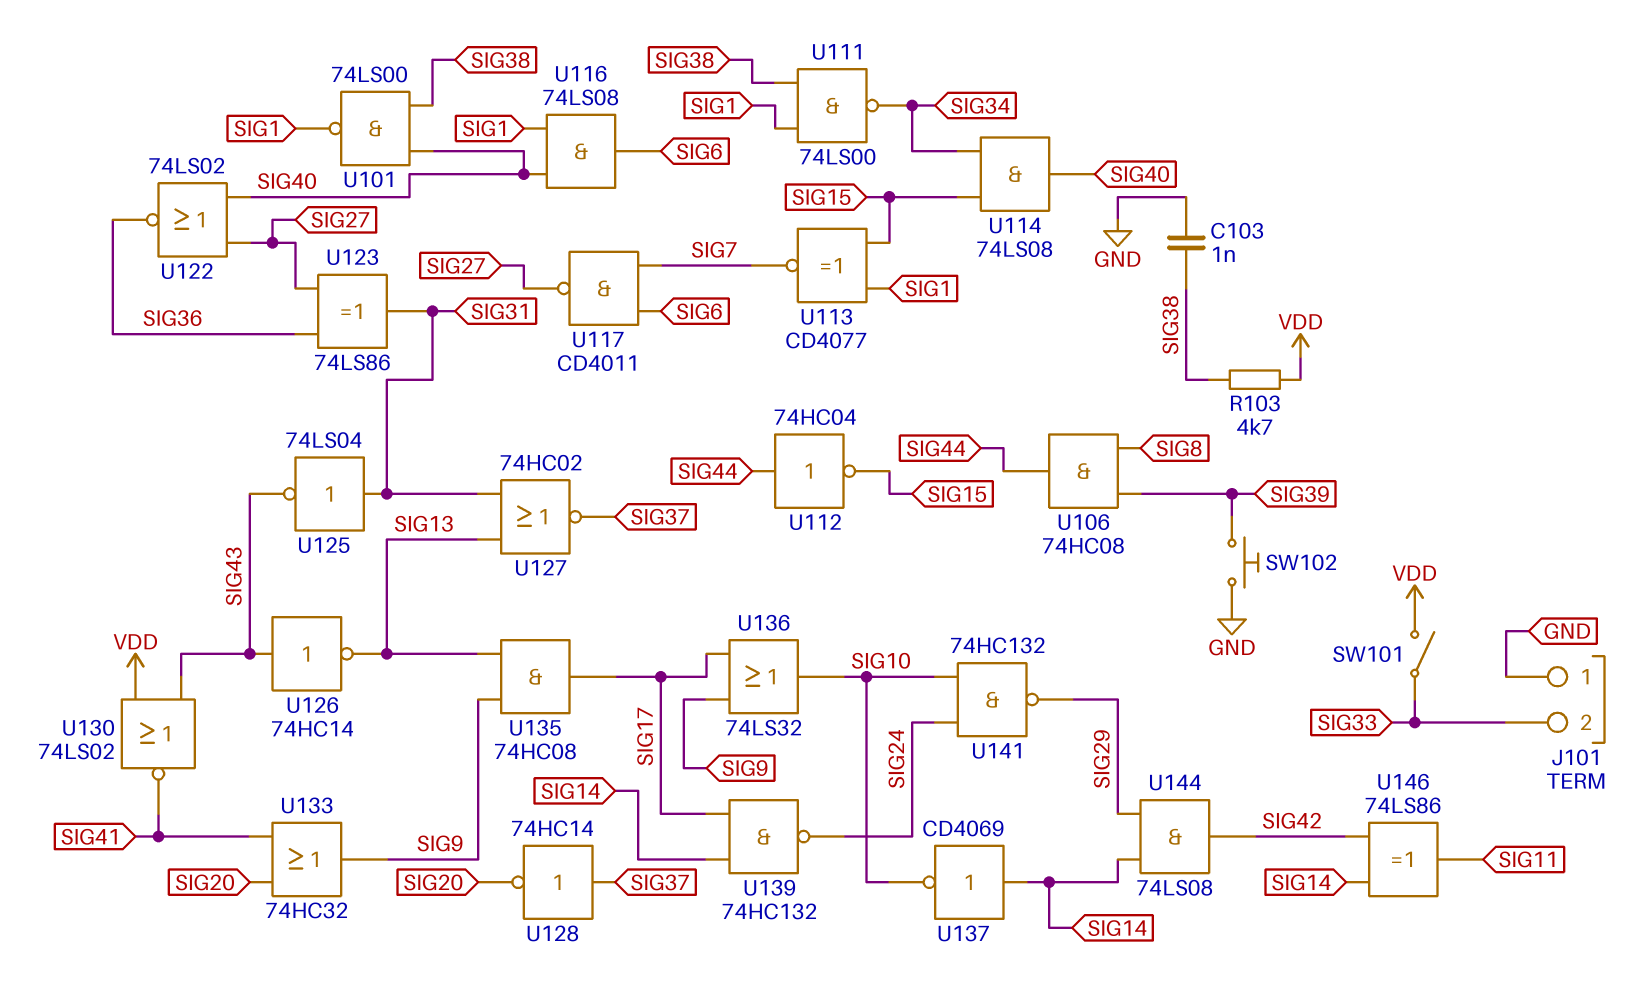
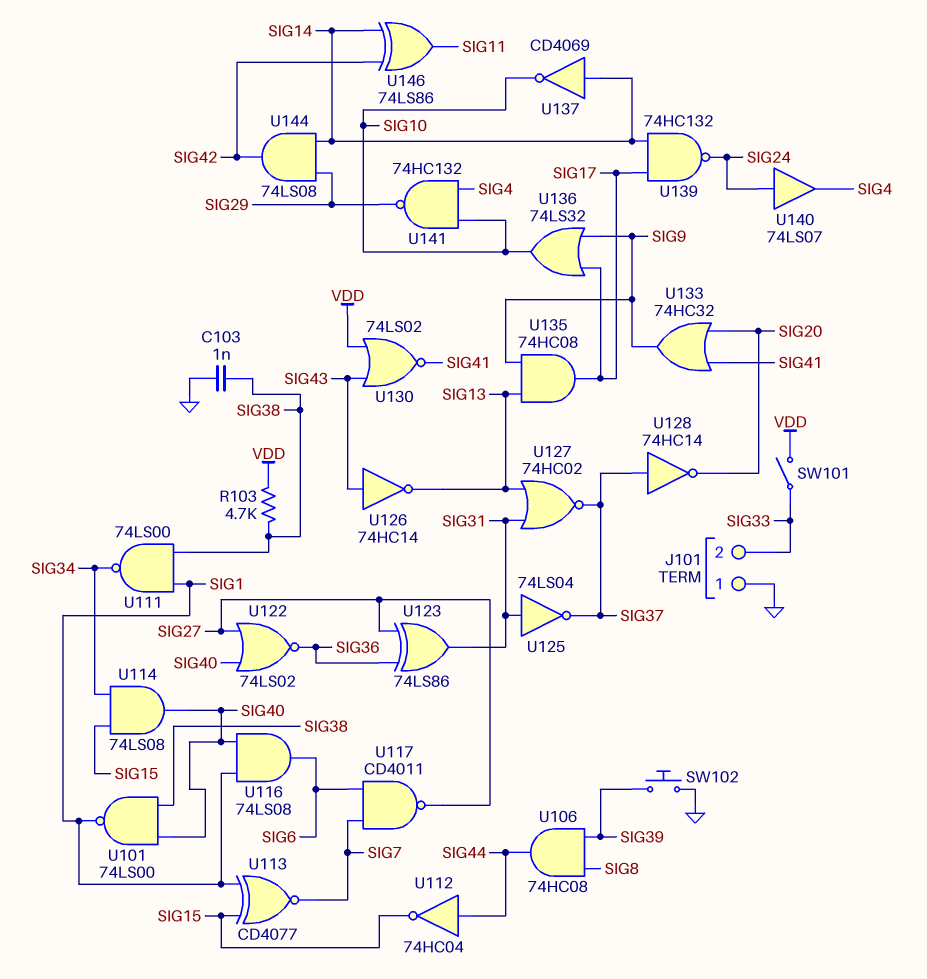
U125: NOT 74LS04 (in SIG31, out SIG43) -> NOT 74LS04 (in SIG31, out SIG37)
U140: none -> buffer 74LS07 (in SIG24, out SIG4)
U141: NAND 74HC132 (in SIG10, in SIG24, out SIG29) -> NAND 74HC132 (in SIG4, in SIG10, out SIG29)

